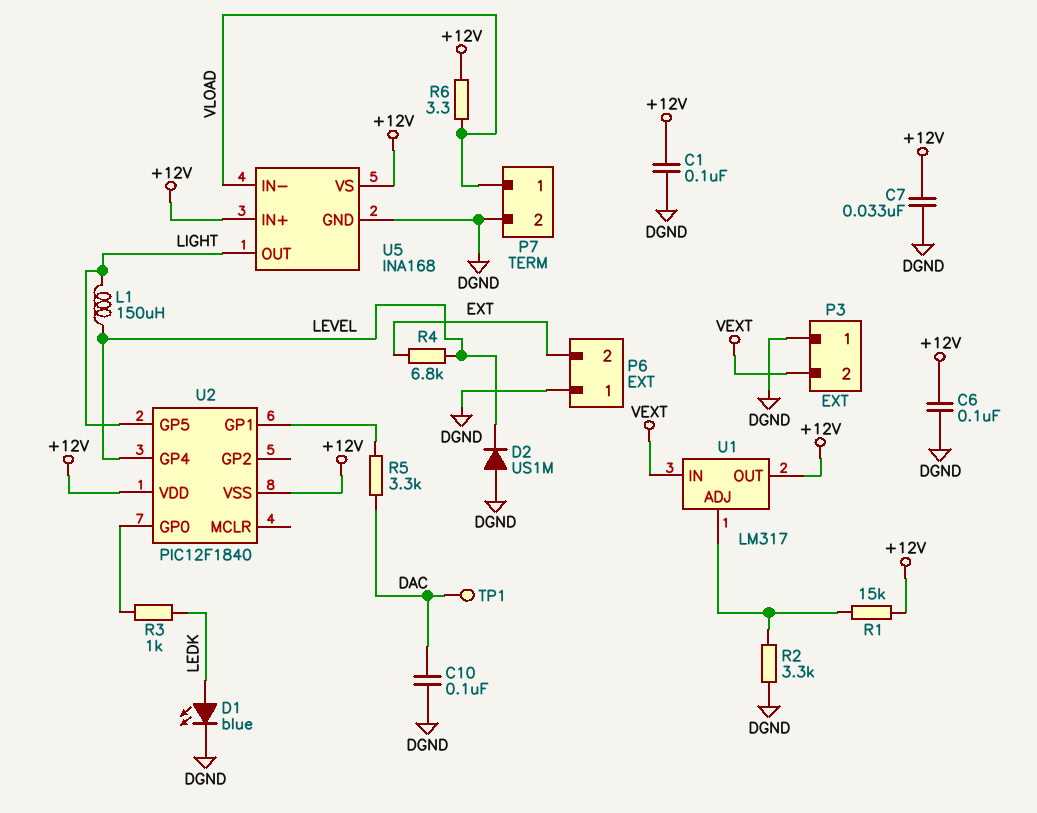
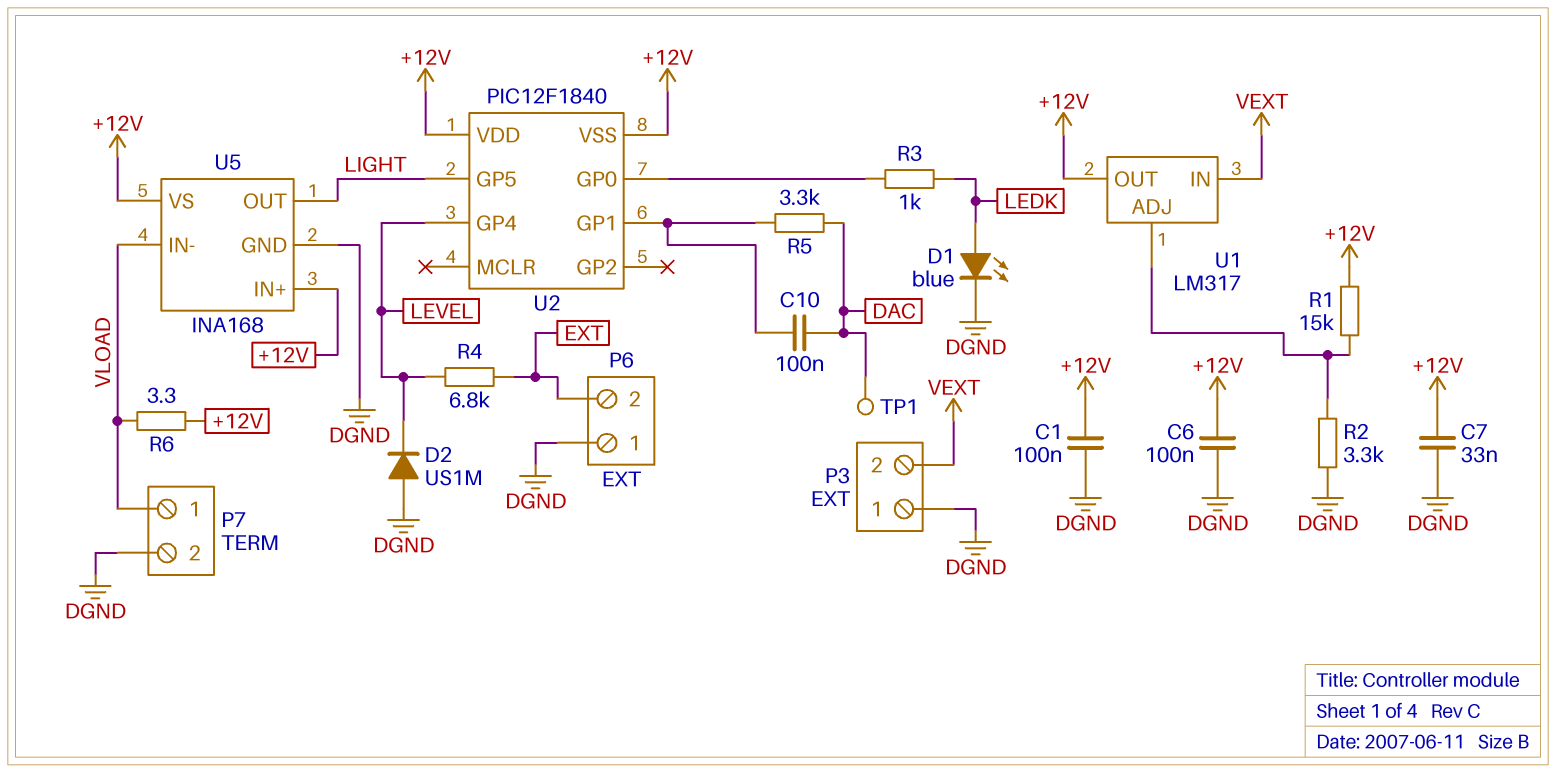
C10: 100nF (DAC, DGND) -> 100nF (DAC, U2/GP1)
L1: 150uH (LEVEL, LIGHT) -> none

